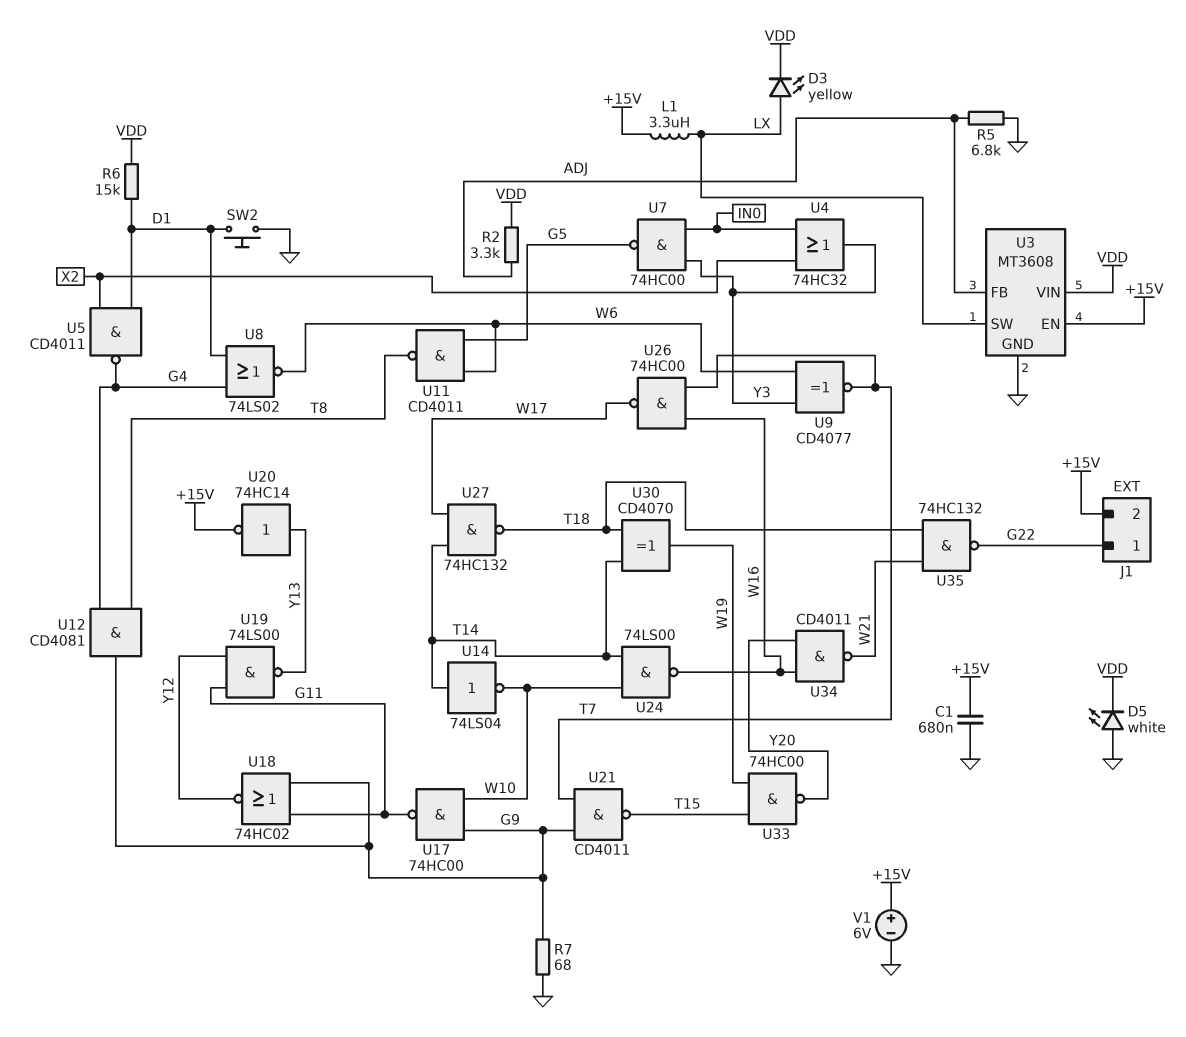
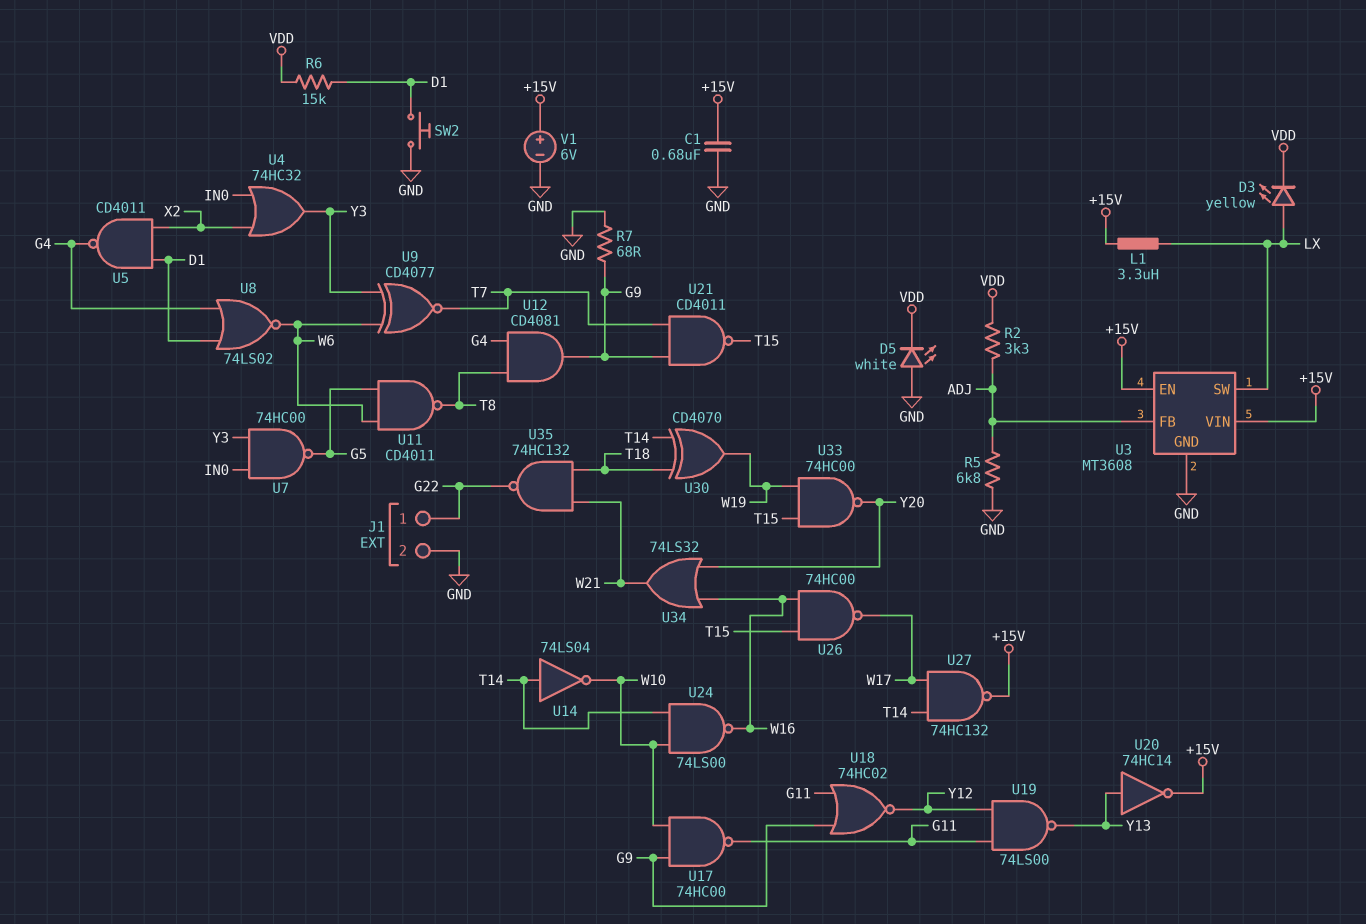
J1 pin 2: +15V -> GND
U3 pin VIN: VDD -> +15V
U26: NAND 74HC00 (in T7, in W16, out W17) -> NAND 74HC00 (in T15, in W16, out W17)
U27: NAND 74HC132 (in T14, in W17, out T18) -> NAND 74HC132 (in T14, in W17, out +15V)
U34: NAND CD4011 (in W16, in Y20, out W21) -> OR 74LS32 (in W16, in Y20, out W21)

